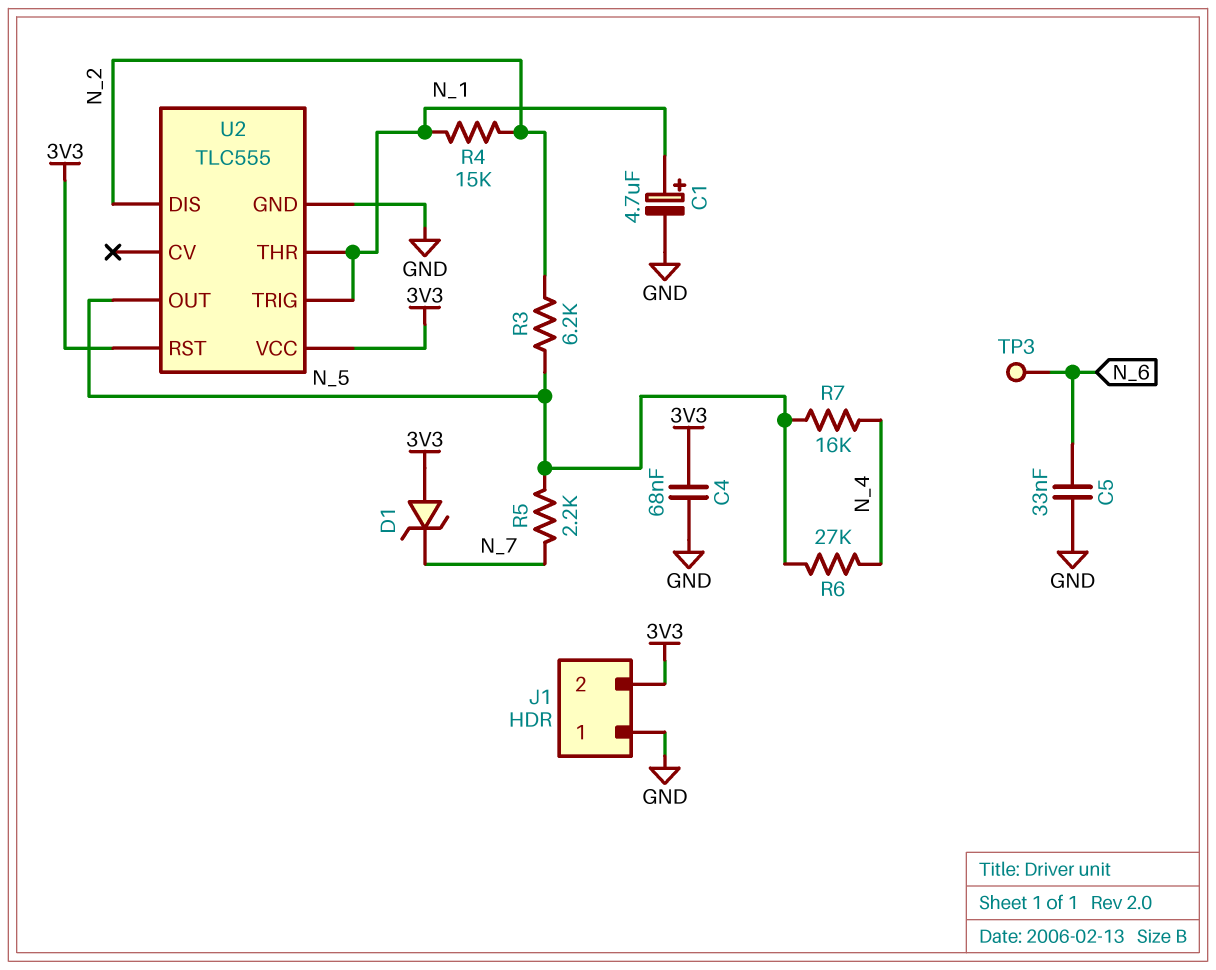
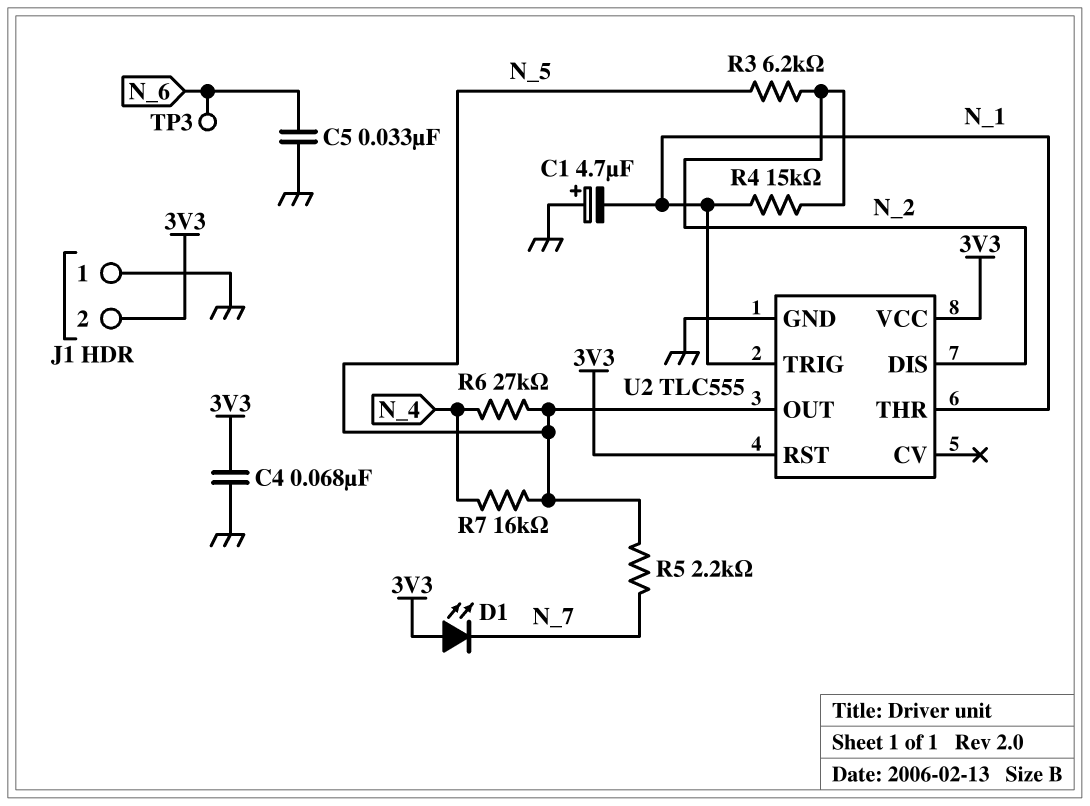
C1: 4.7uF (plus N_1, minus GND) -> 4.7uF (plus GND, minus N_1)
D1: zener (A 3V3, K N_7) -> LED (A 3V3, K N_7)

